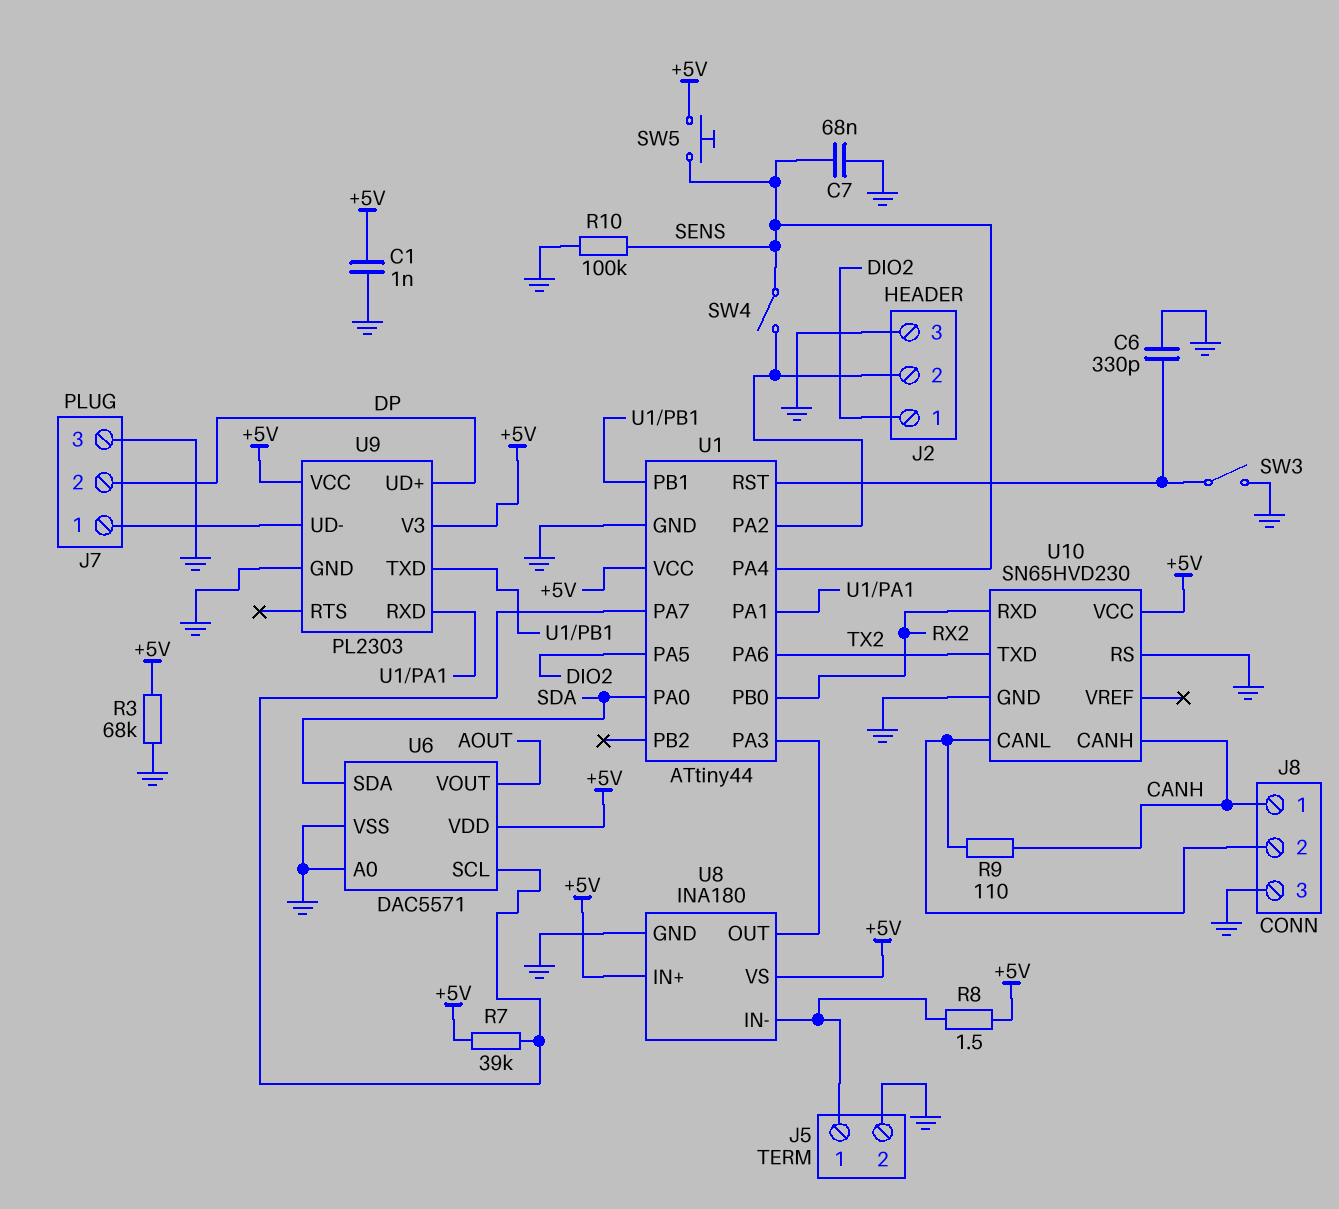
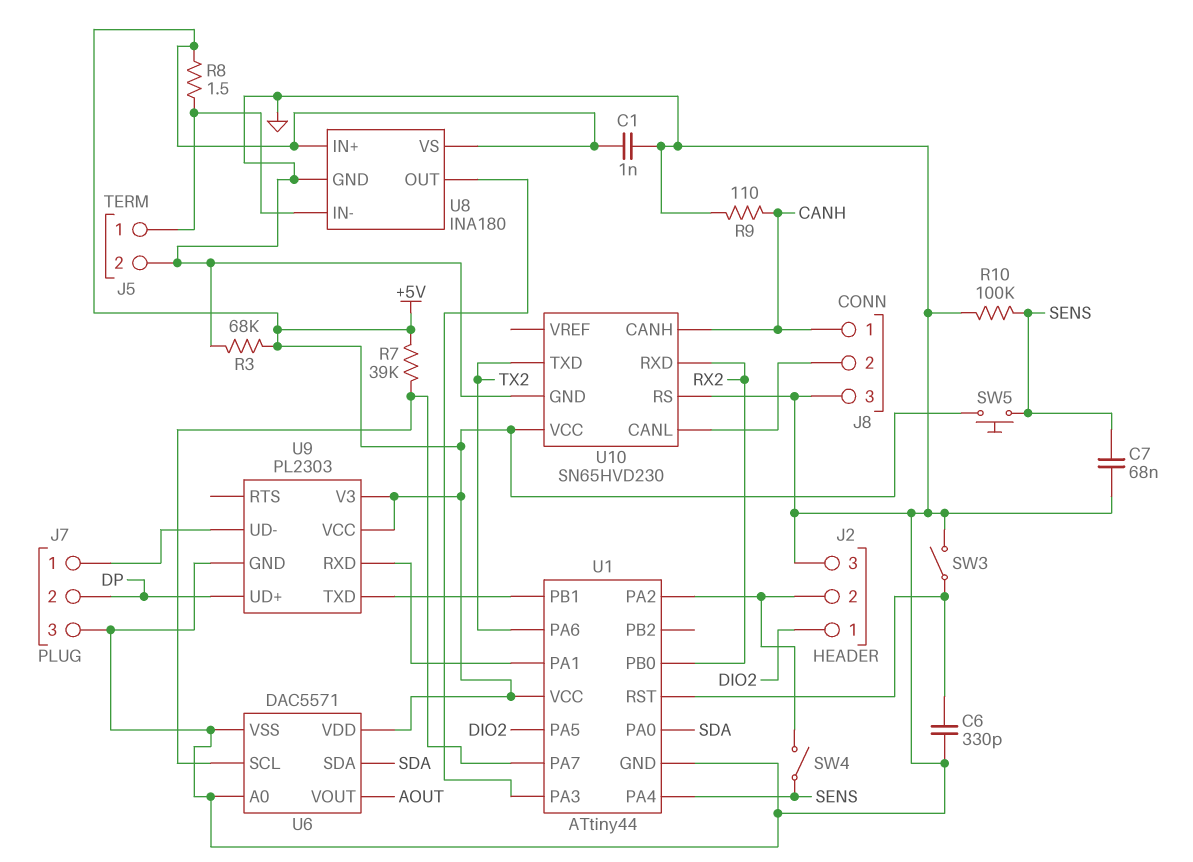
R9: 110 (CANH, J8/2) -> 110 (CANH, GND)

